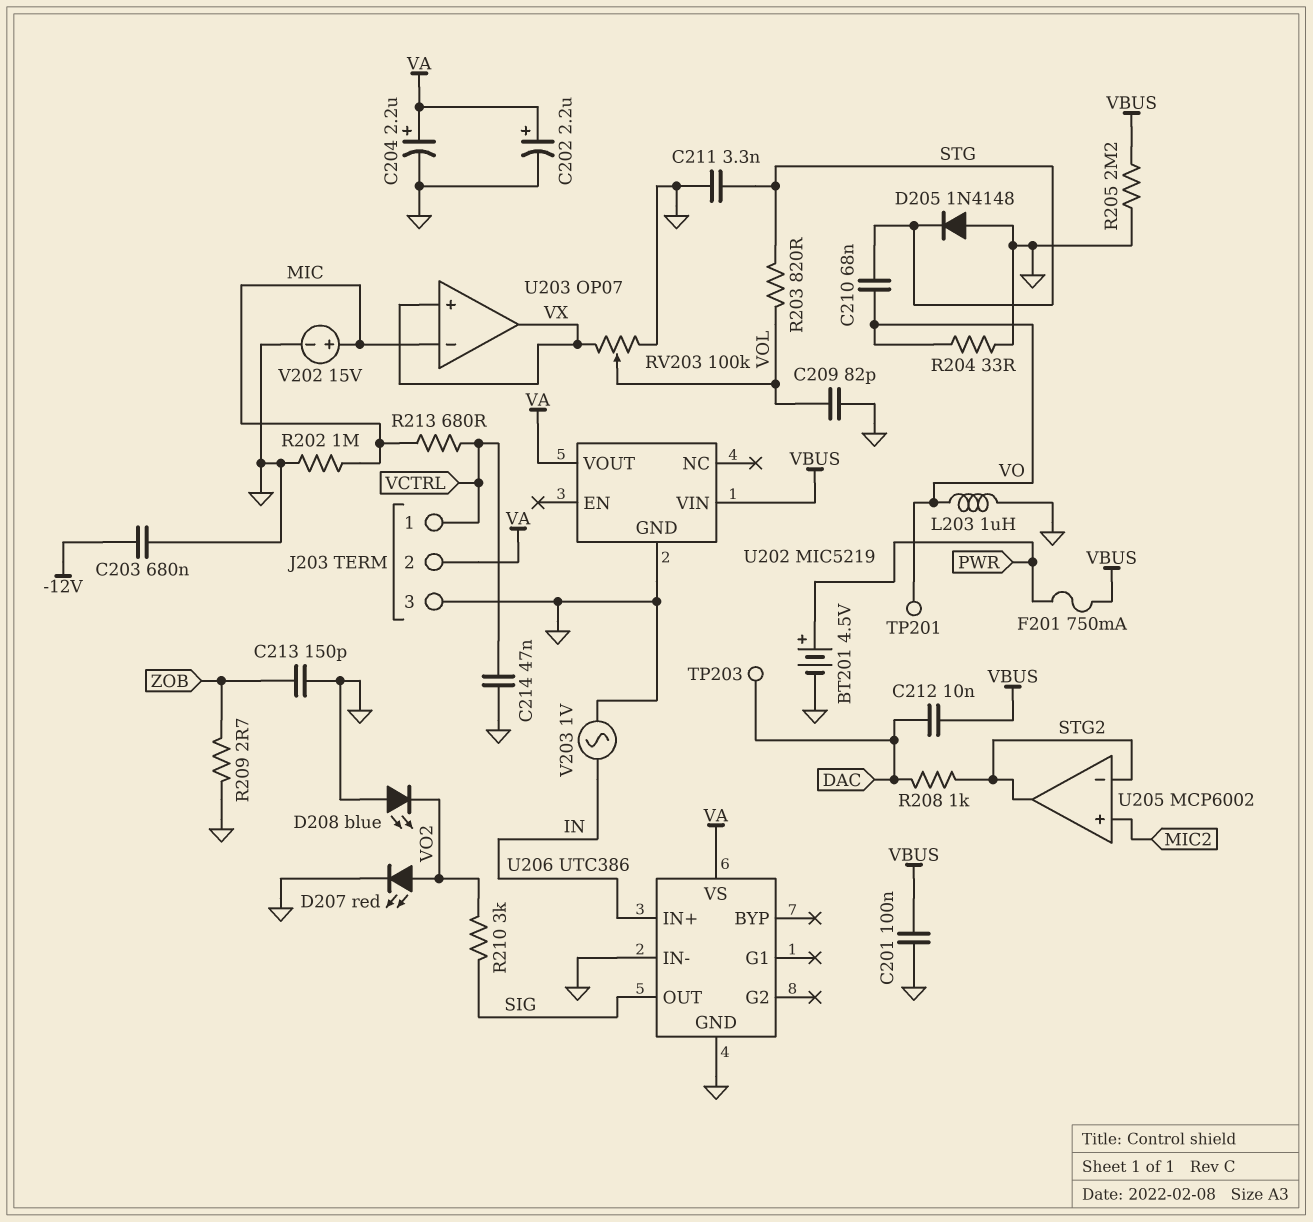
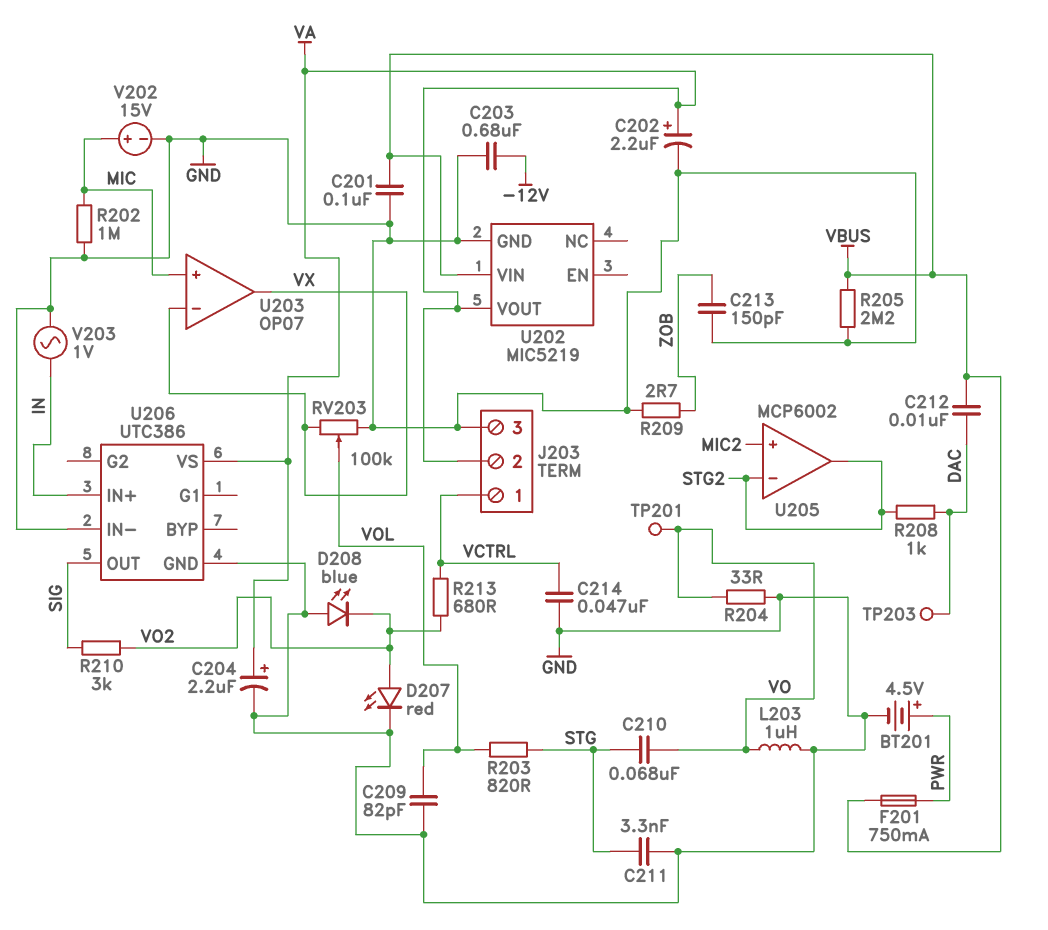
D205: diode 1N4148 (A GND, K STG) -> none
R213: 680 (MIC, VCTRL) -> 680 (VCTRL, VO2)
U203 pin in+: VX -> MIC
U203 pin in-: MIC -> VX

